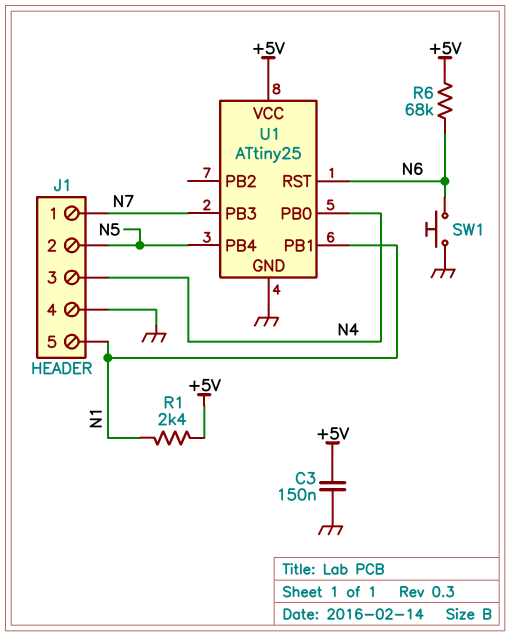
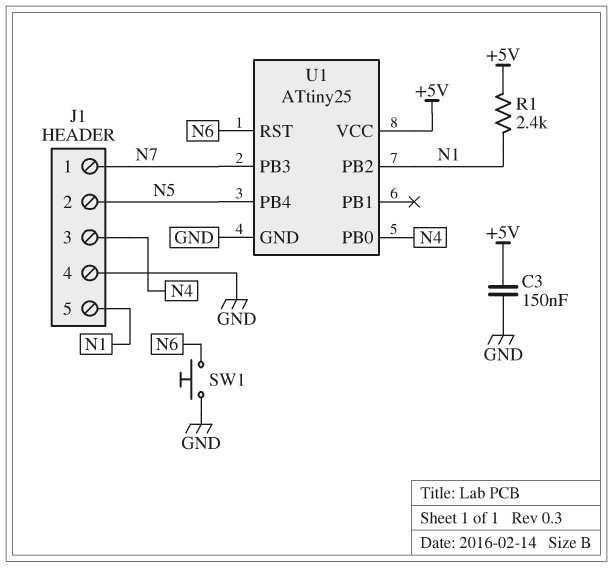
R6: 68k (+5V, N6) -> none
U1 pin PB1: N1 -> none
U1 pin PB2: none -> N1

